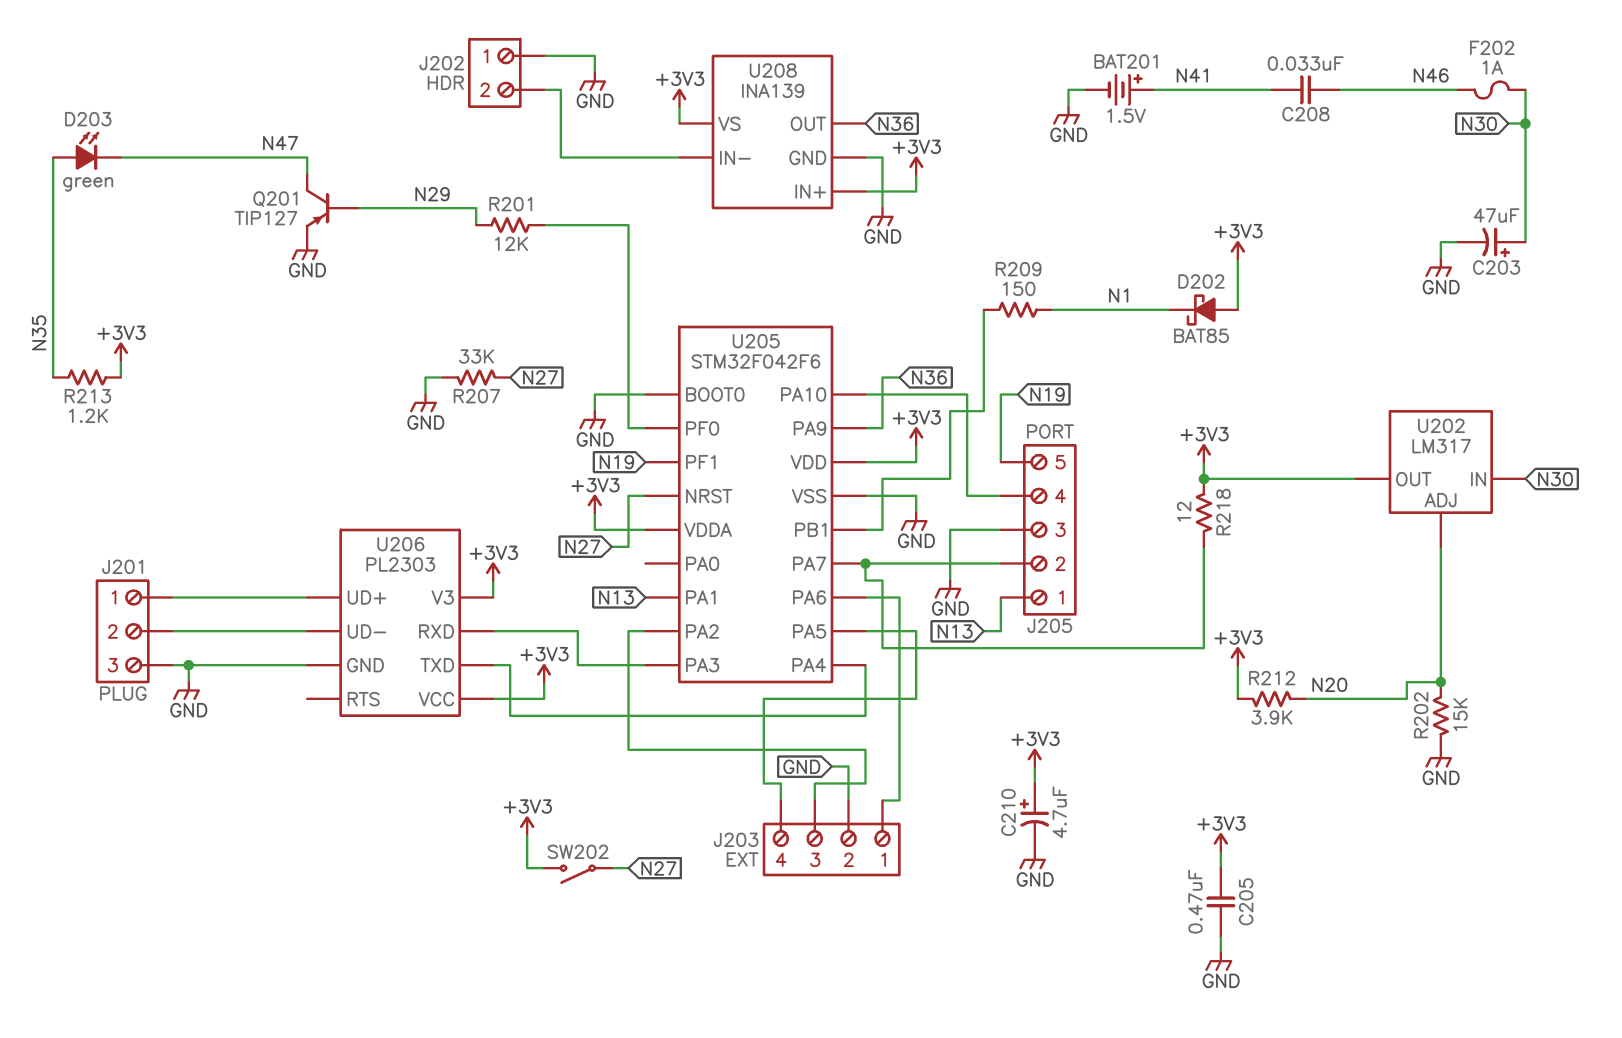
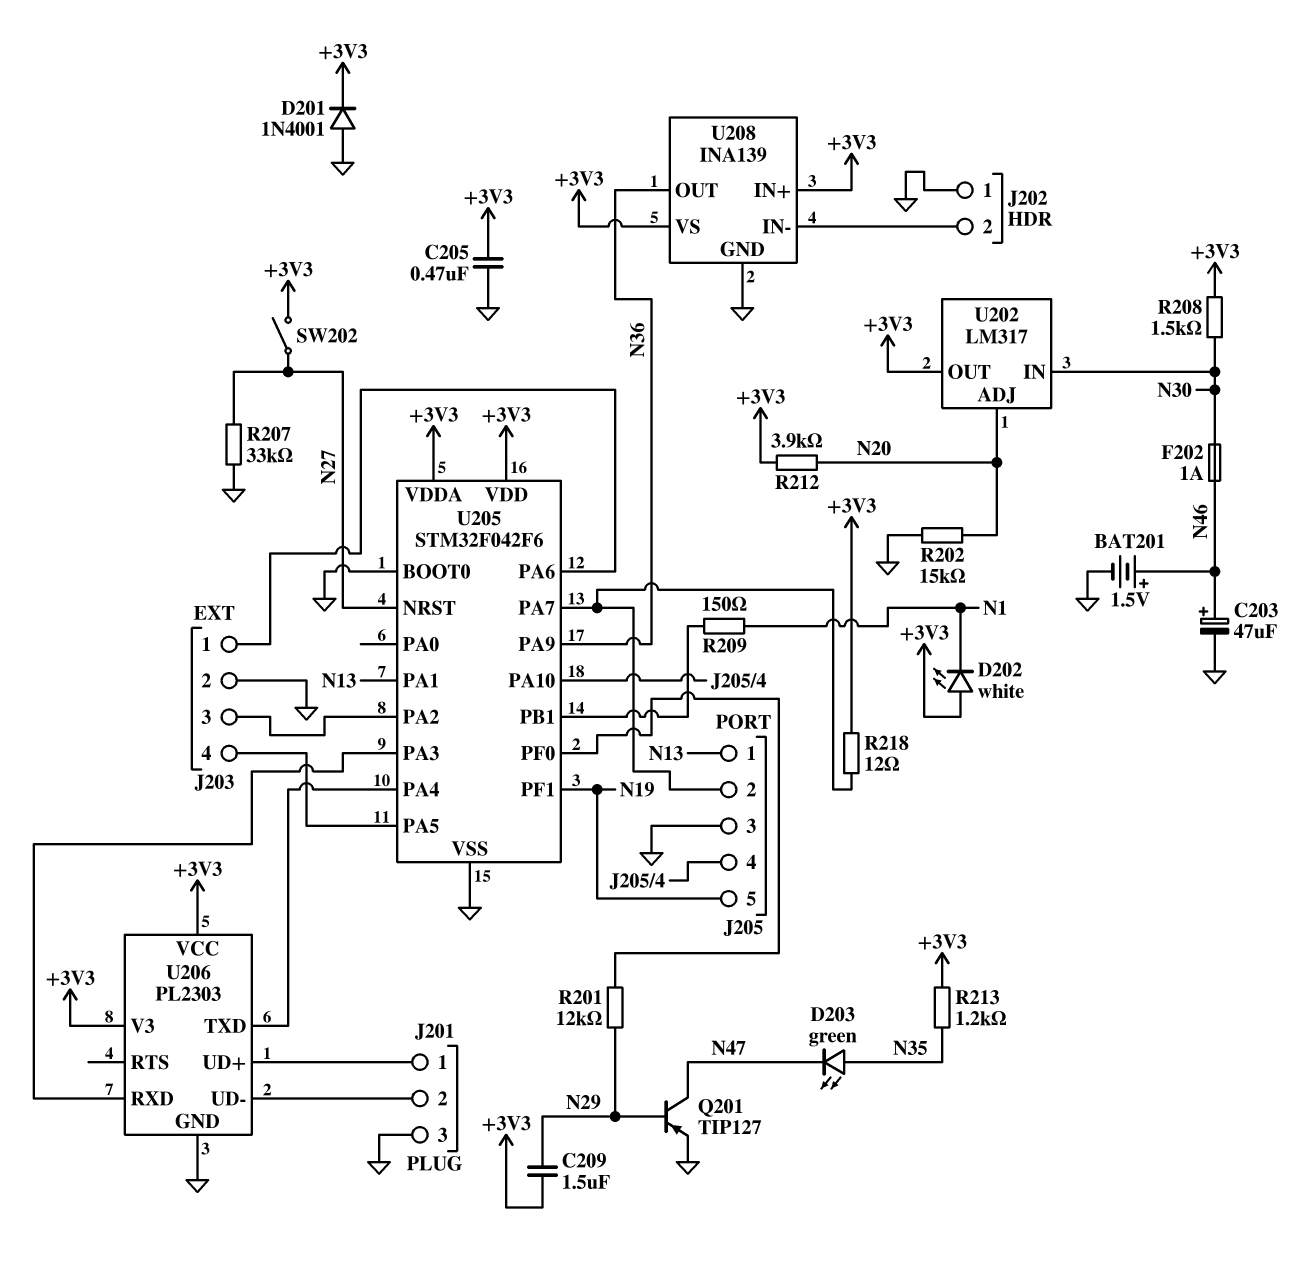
BAT201: 1.5V (plus N41, minus GND) -> 1.5V (plus N46, minus GND)
C203: 47uF (plus N30, minus GND) -> 47uF (plus N46, minus GND)
C208: 33nF (N41, N46) -> none
C209: none -> 1.5uF (+3V3, N29)
C210: 4.7uF (plus +3V3, minus GND) -> none
D201: none -> diode 1N4001 (A GND, K +3V3)
D202: schottky BAT85 (A +3V3, K N1) -> LED white (A +3V3, K N1)
R208: none -> 1.5k (+3V3, N30)

